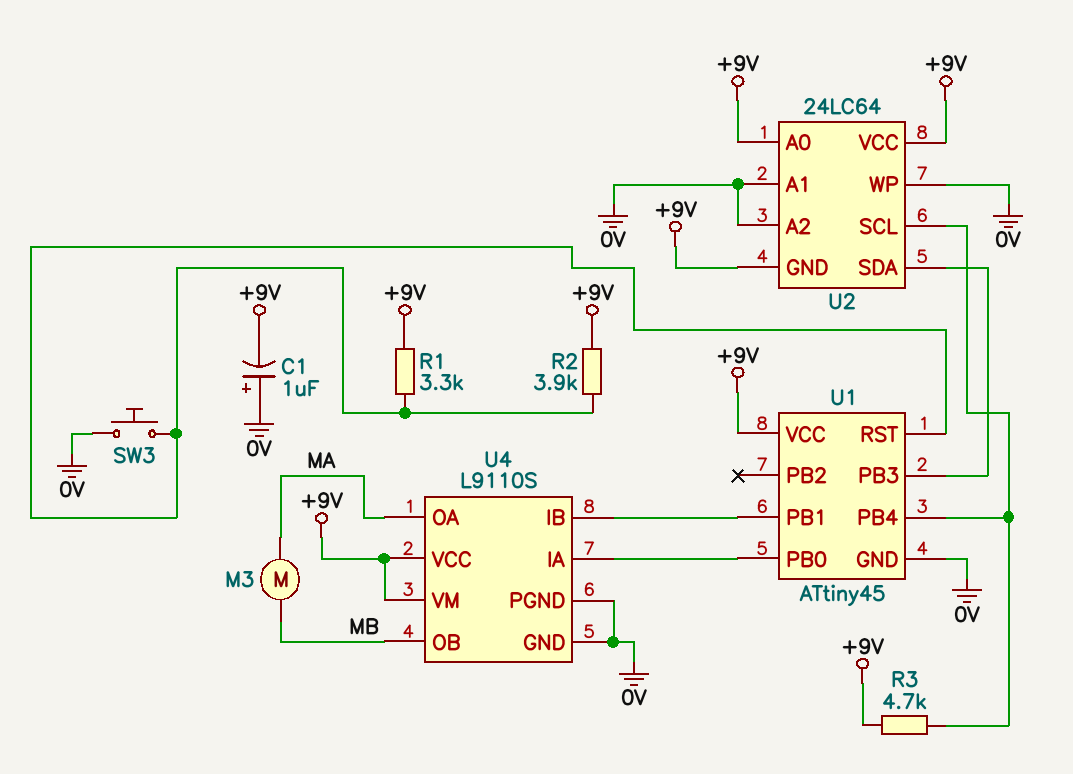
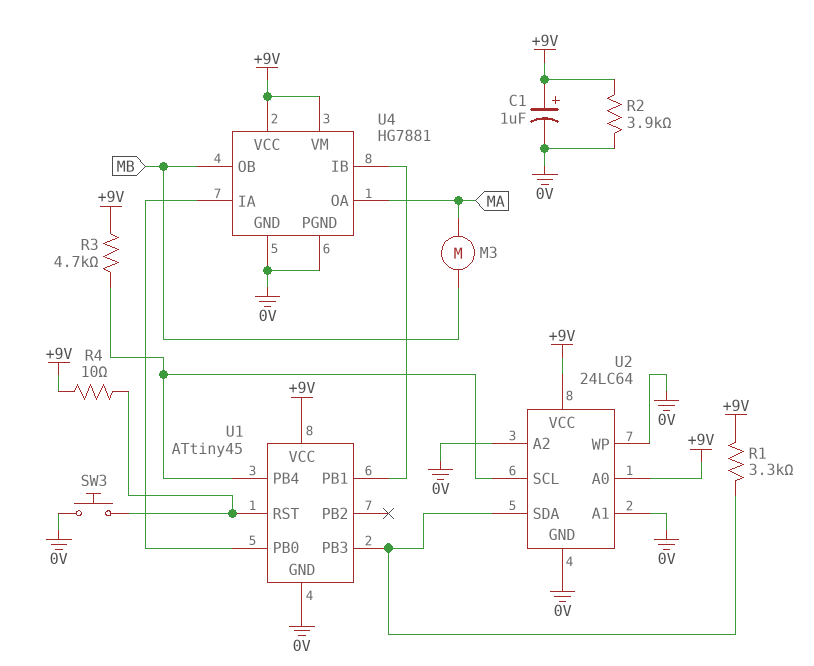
C1: 1uF (plus 0V, minus +9V) -> 1uF (plus +9V, minus 0V)
R1: 3.3k (+9V, U1/RST) -> 3.3k (+9V, U1/PB3)
R2: 3.9k (+9V, U1/RST) -> 3.9k (+9V, 0V)
R4: none -> 10 (+9V, U1/RST)
U2 pin GND: +9V -> 0V
U4: L9110S -> HG7881

